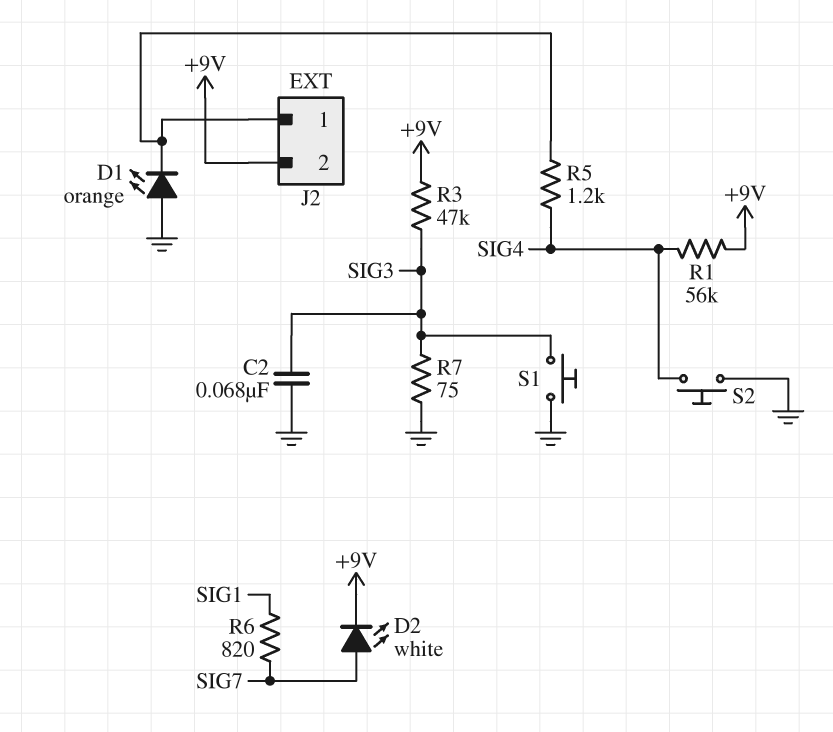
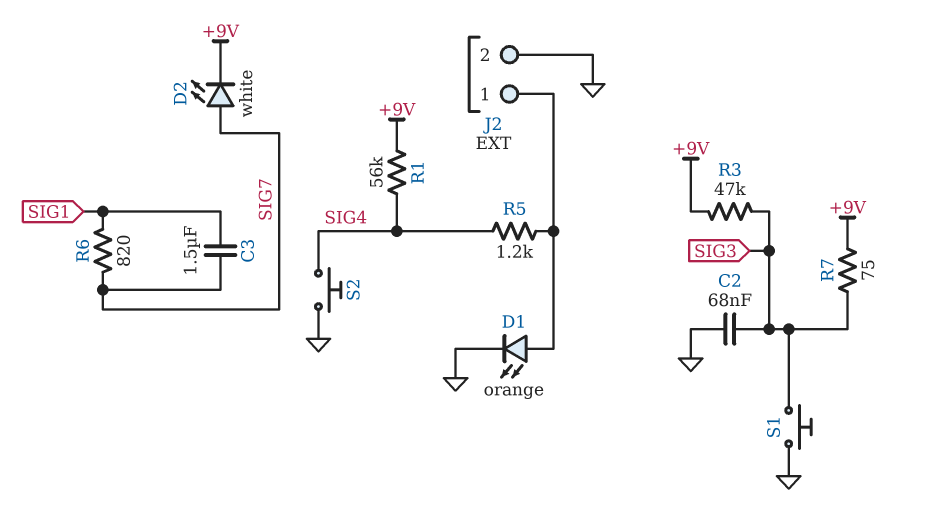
C3: none -> 1.5uF (SIG1, SIG7)
D1: LED orange (A GND, K J2/1) -> LED orange (A J2/1, K GND)
J2 pin 2: +9V -> GND
R7: 75 (GND, SIG3) -> 75 (+9V, SIG3)

